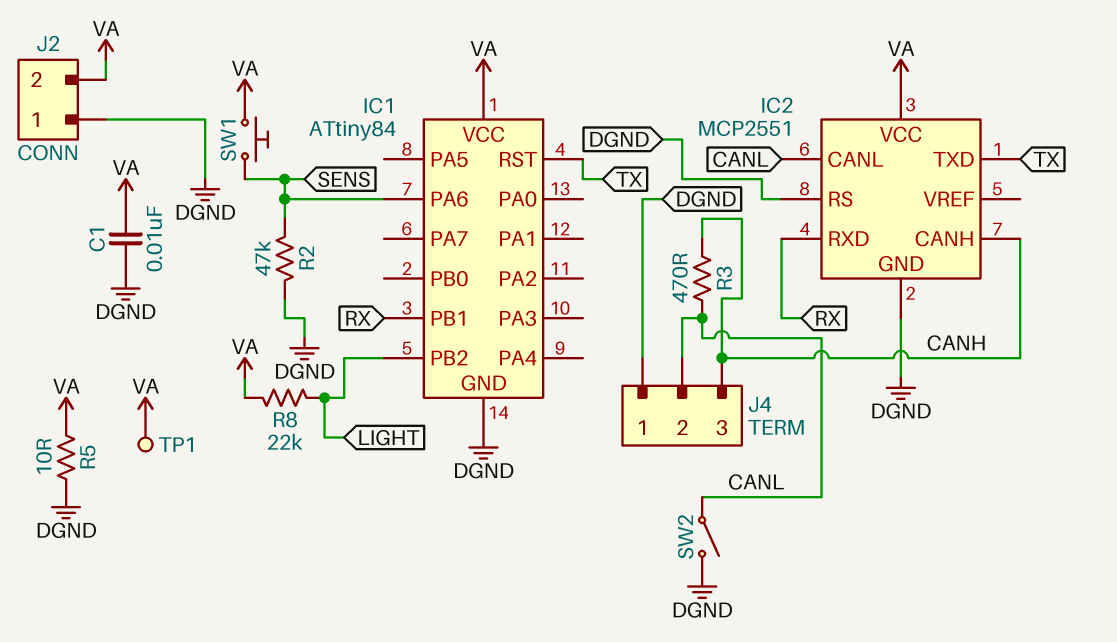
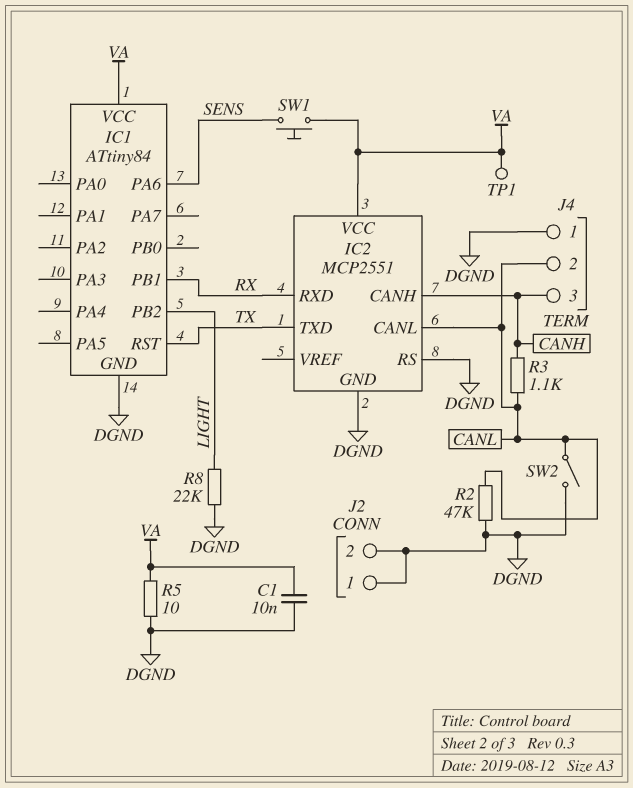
J2 pin 2: VA -> DGND
R2: 47k (DGND, SENS) -> 47k (CANL, DGND)
R3: 470 (CANH, CANL) -> 1.1k (CANH, CANL)
R8: 22k (LIGHT, VA) -> 22k (DGND, LIGHT)

